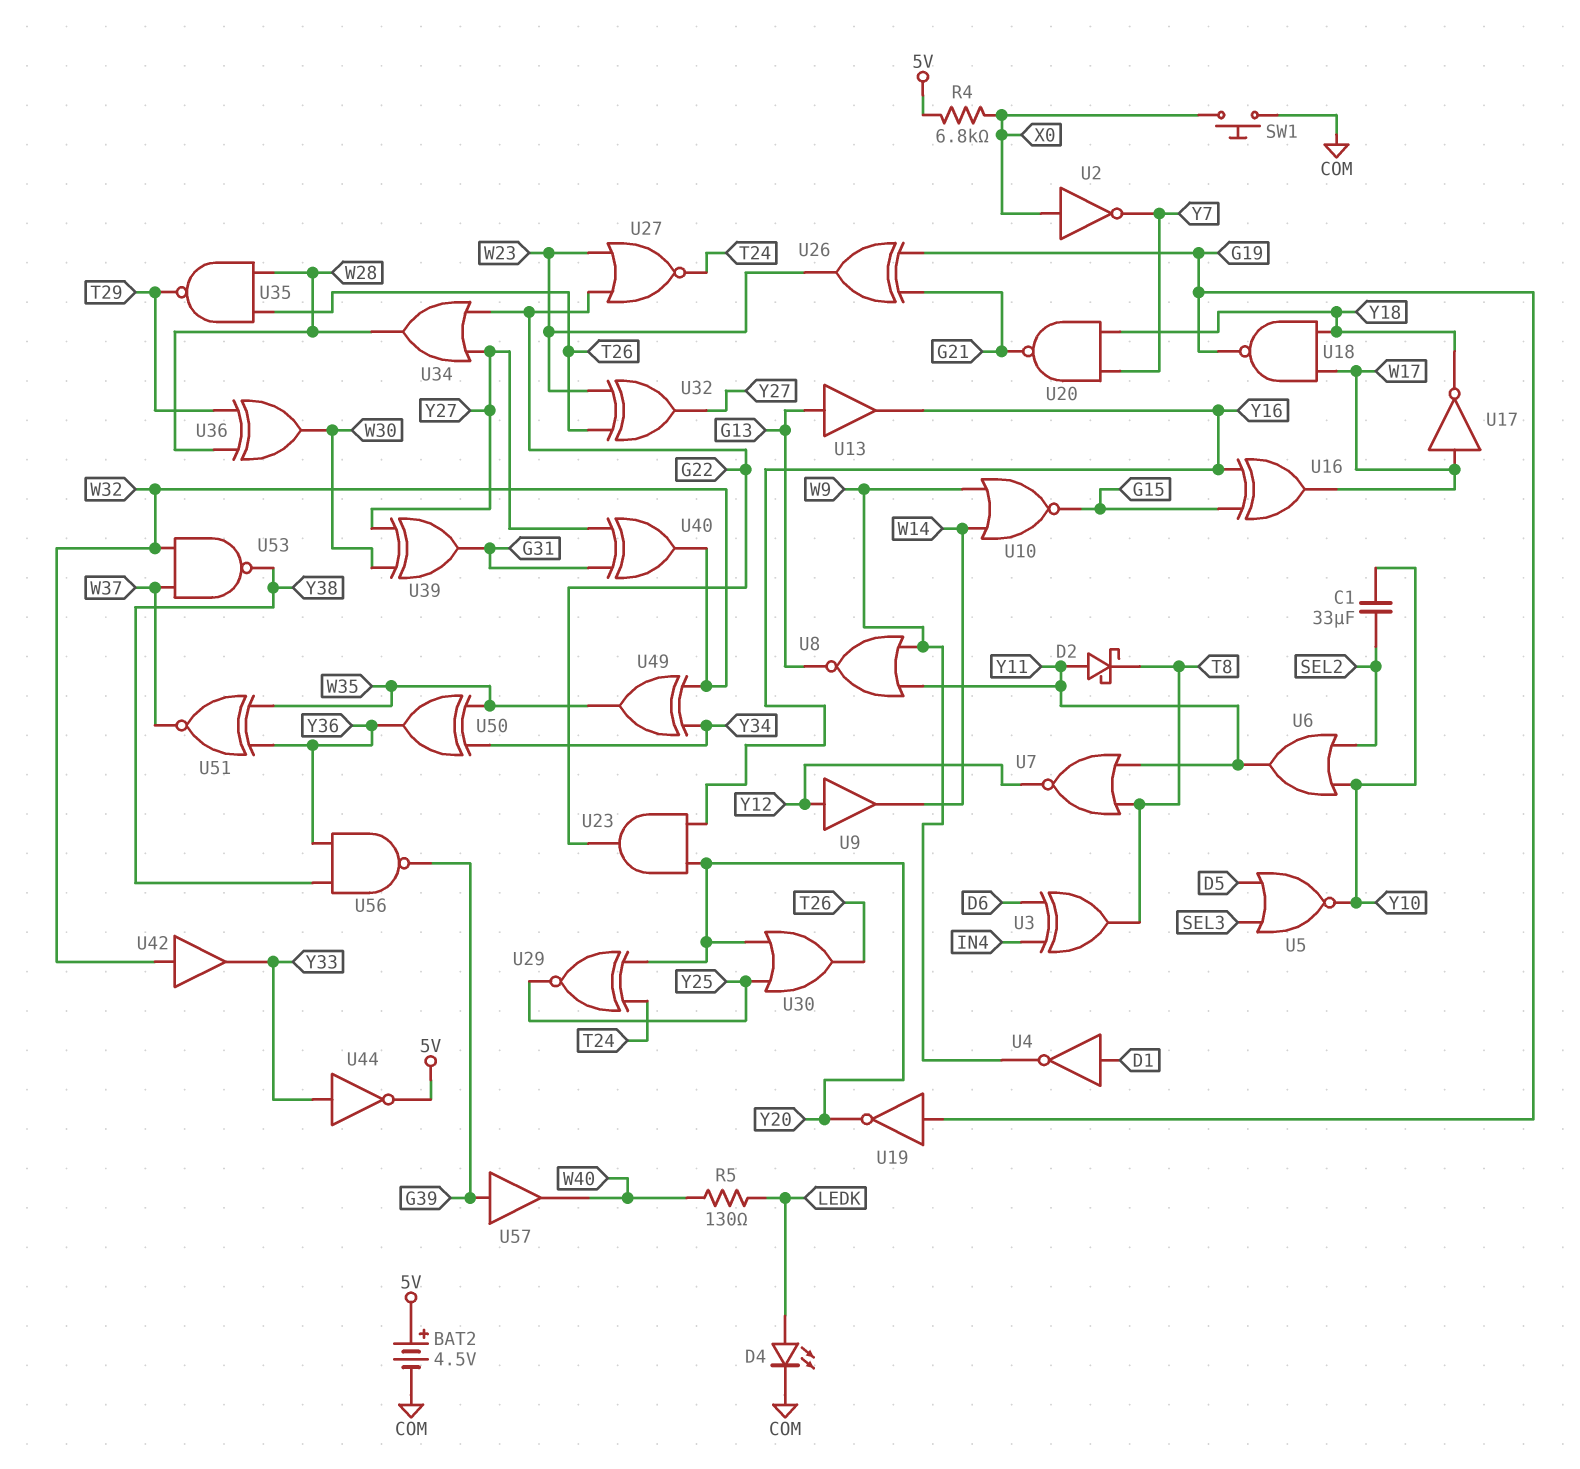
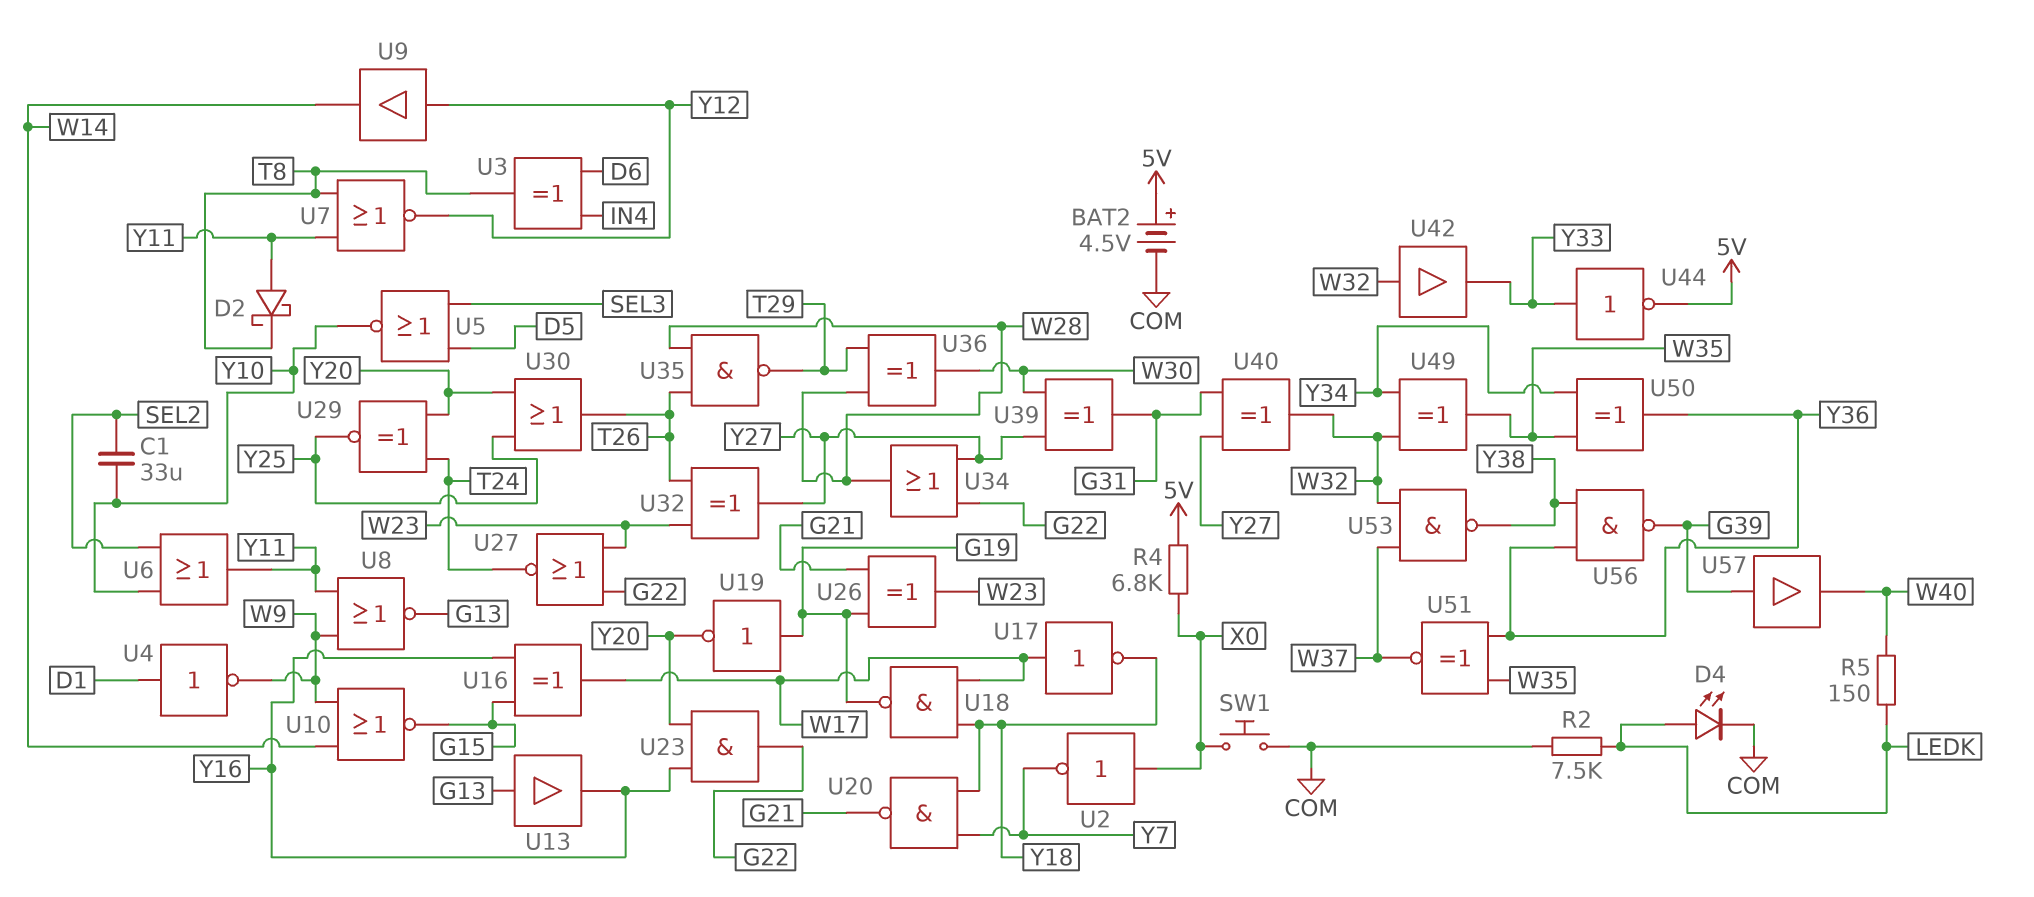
R2: none -> 7.5k (COM, LEDK)
R5: 130 (LEDK, W40) -> 150 (LEDK, W40)

